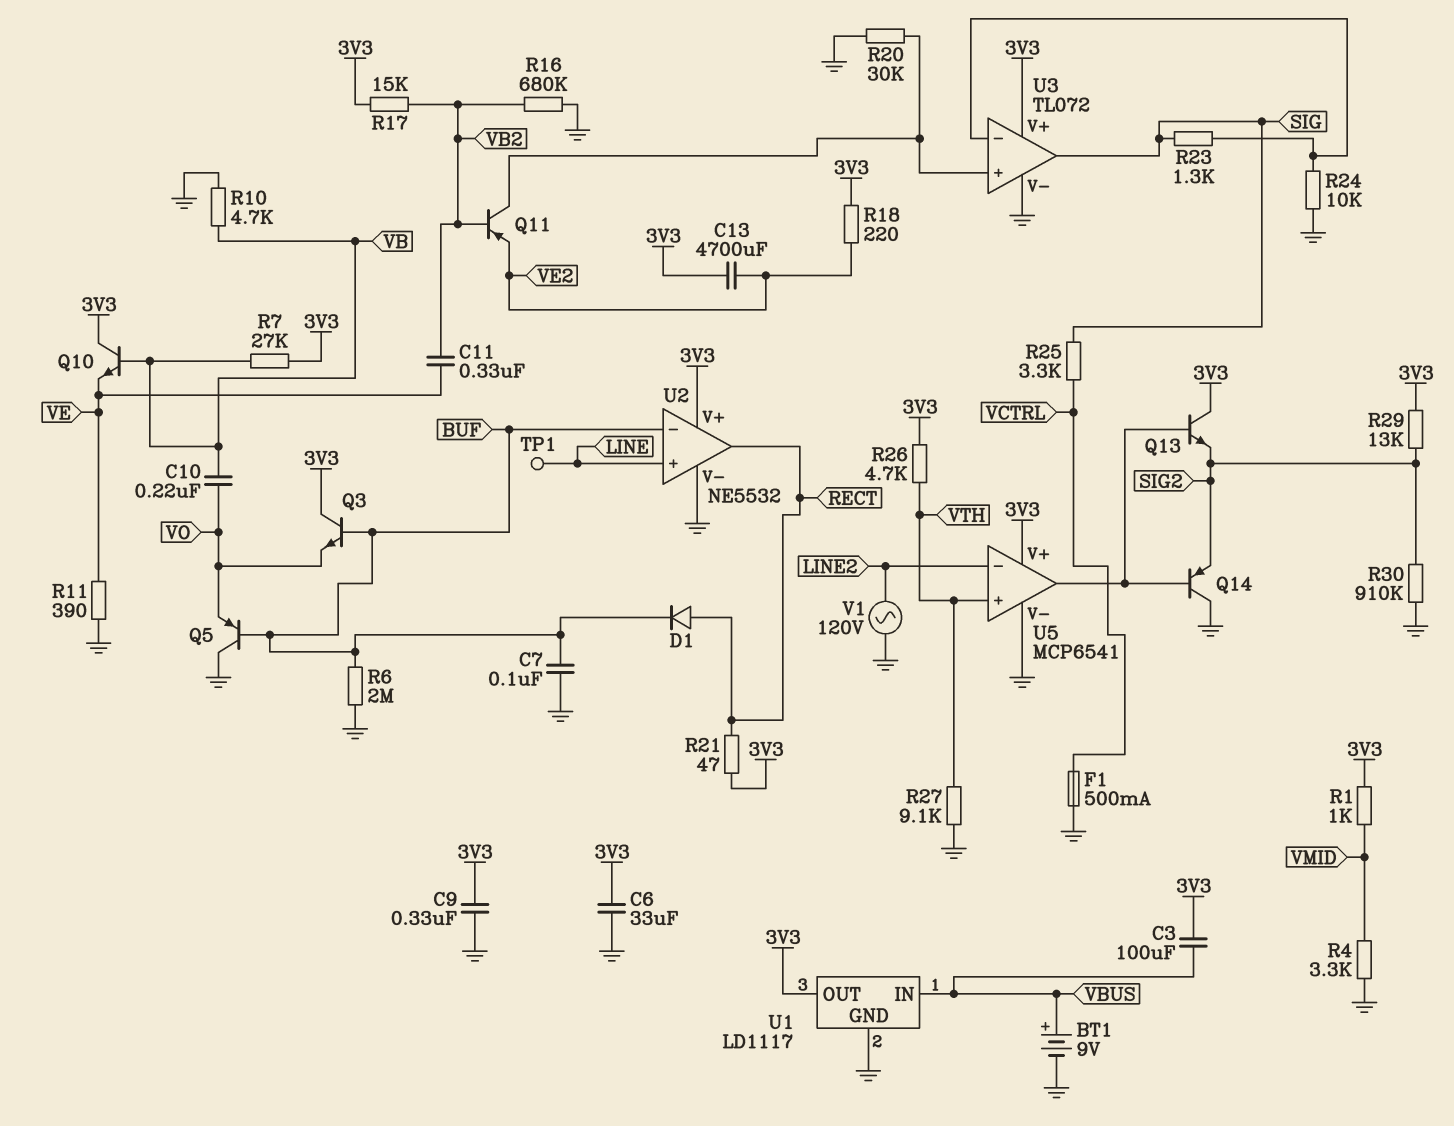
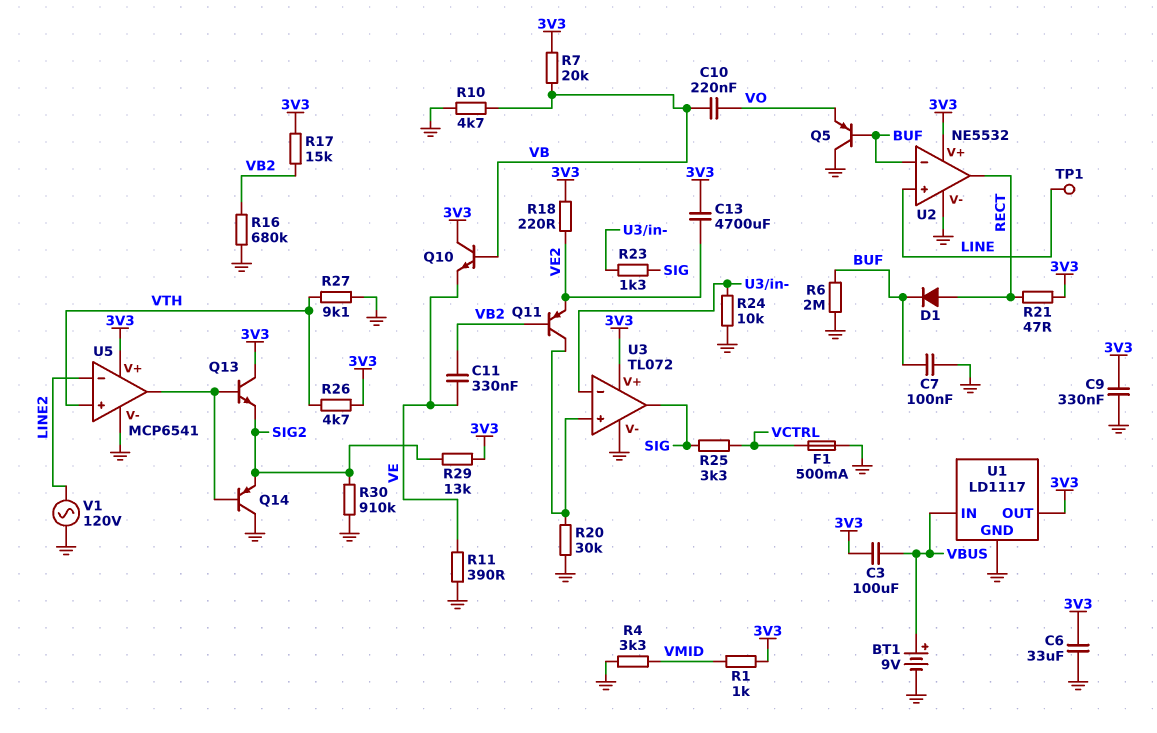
Q3: NPN (B BUF, C 3V3, E VO) -> none
R7: 27k (3V3, VB) -> 20k (3V3, VB)

